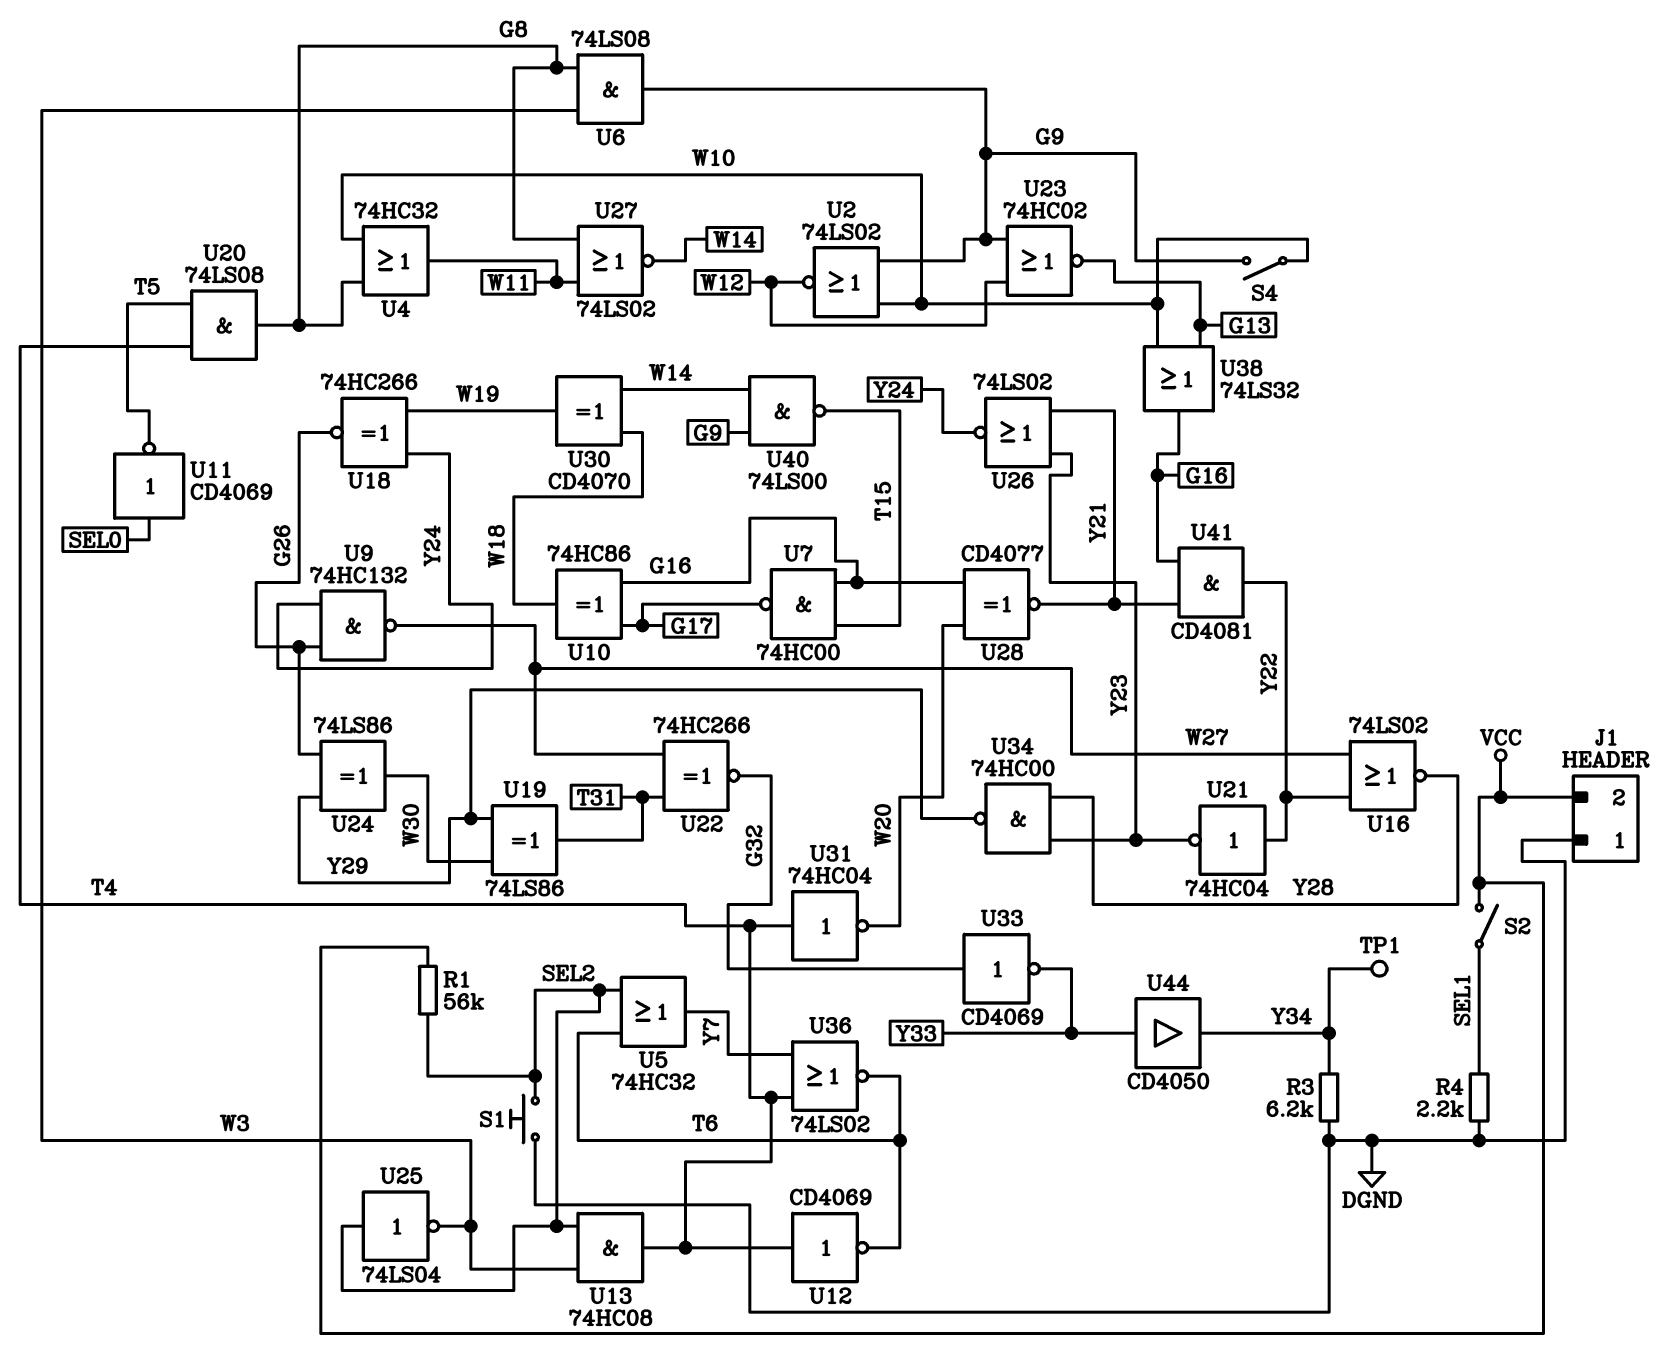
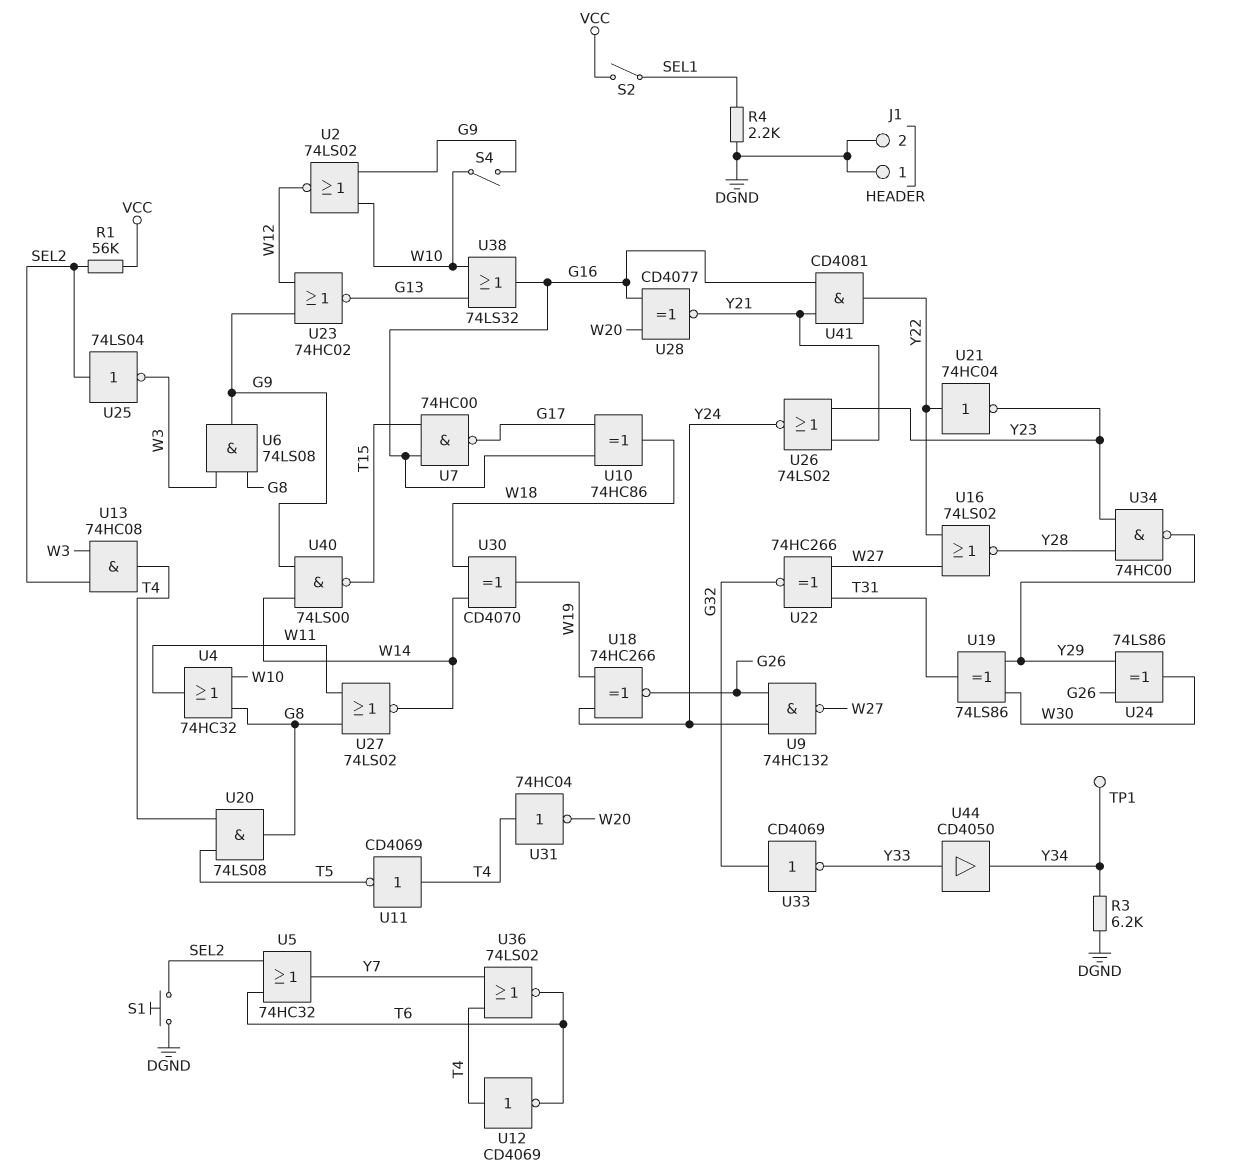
J1 pin 2: VCC -> DGND
U11: NOT CD4069 (in SEL0, out T5) -> NOT CD4069 (in T4, out T5)

